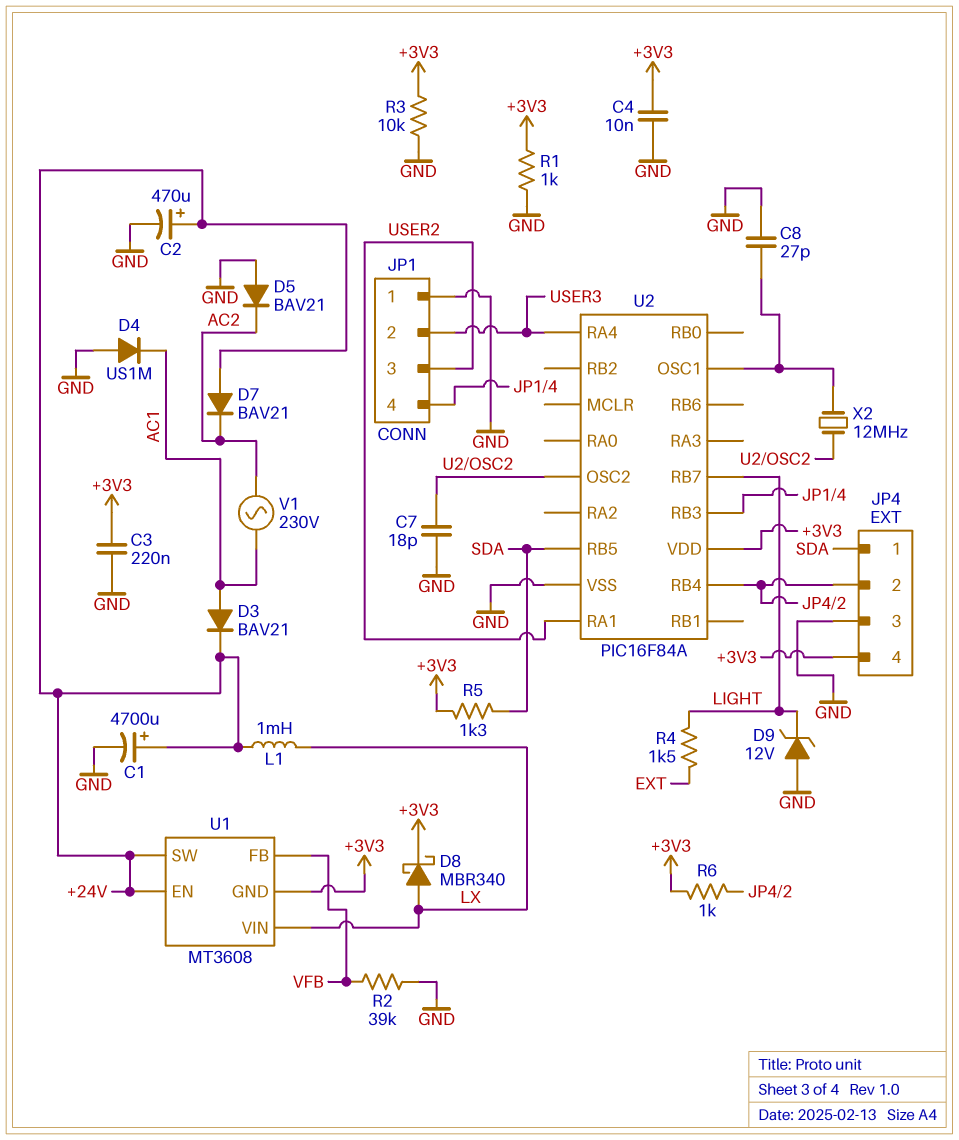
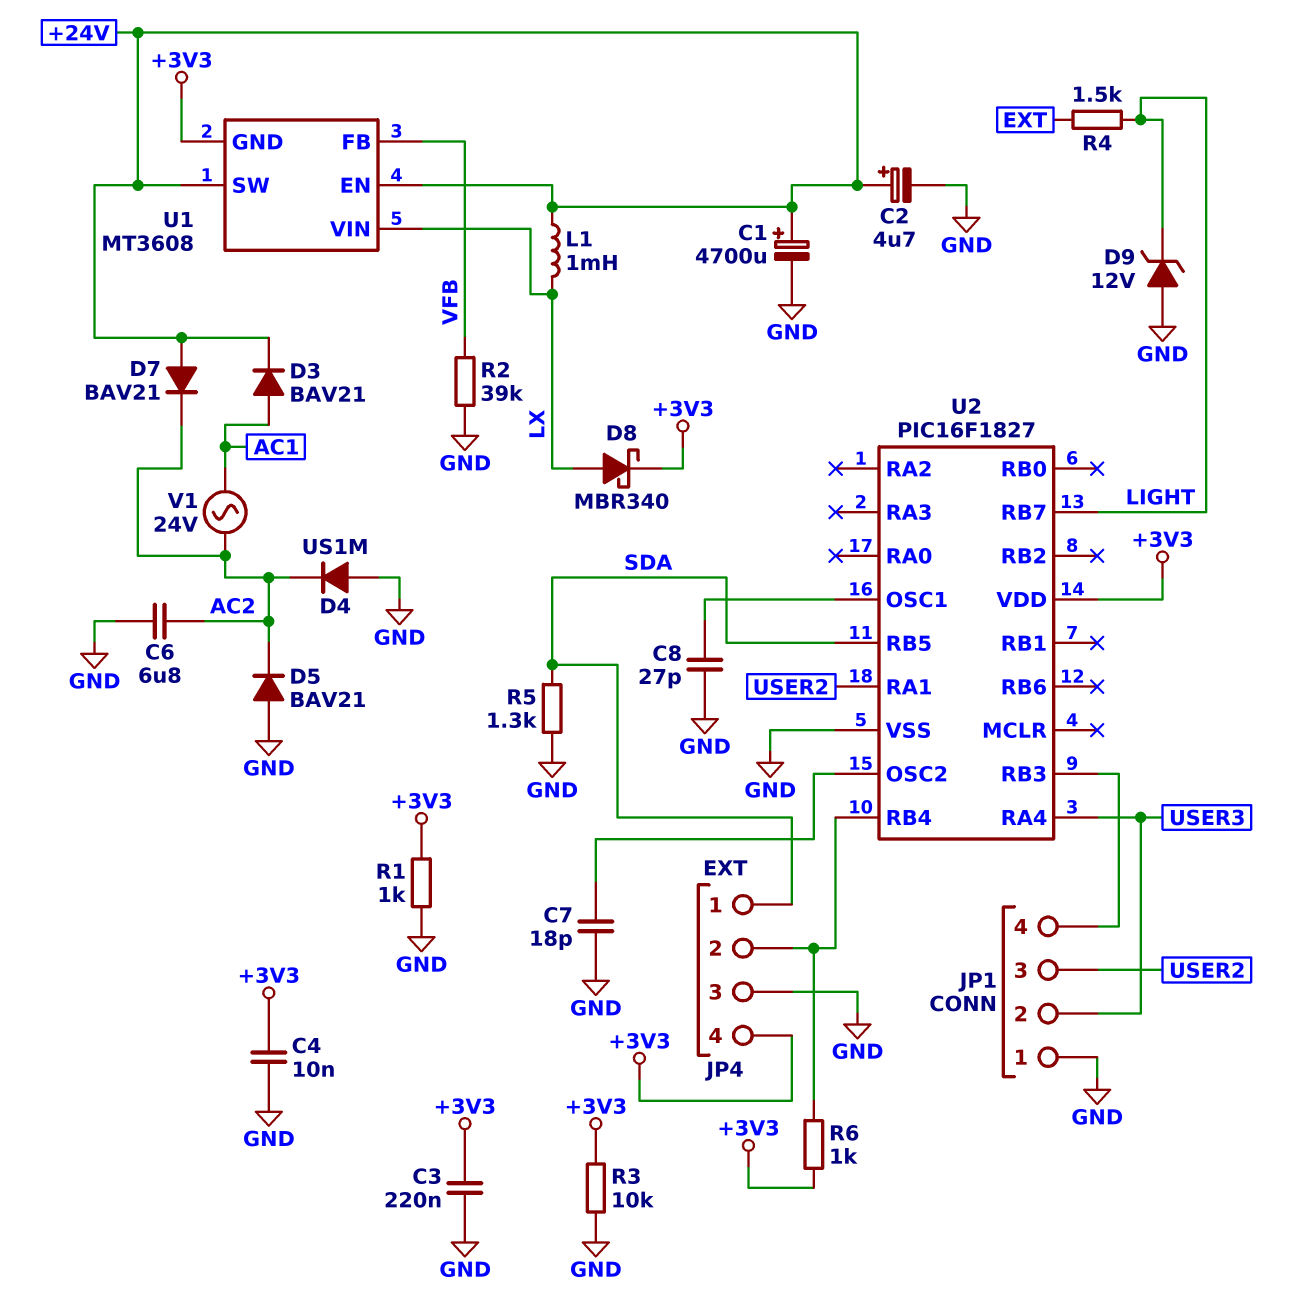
C2: 470uF (plus +24V, minus GND) -> 4.7uF (plus +24V, minus GND)
C6: none -> 6.8uF (AC2, GND)
D4: diode US1M (A GND, K AC1) -> diode US1M (A GND, K AC2)
R5: 1.3k (+3V3, SDA) -> 1.3k (GND, SDA)
U2: PIC16F84A -> PIC16F1827
V1: AC 230V (AC1, AC2) -> AC 24V (AC1, AC2)
X2: 12MHz (U2/OSC1, U2/OSC2) -> none

